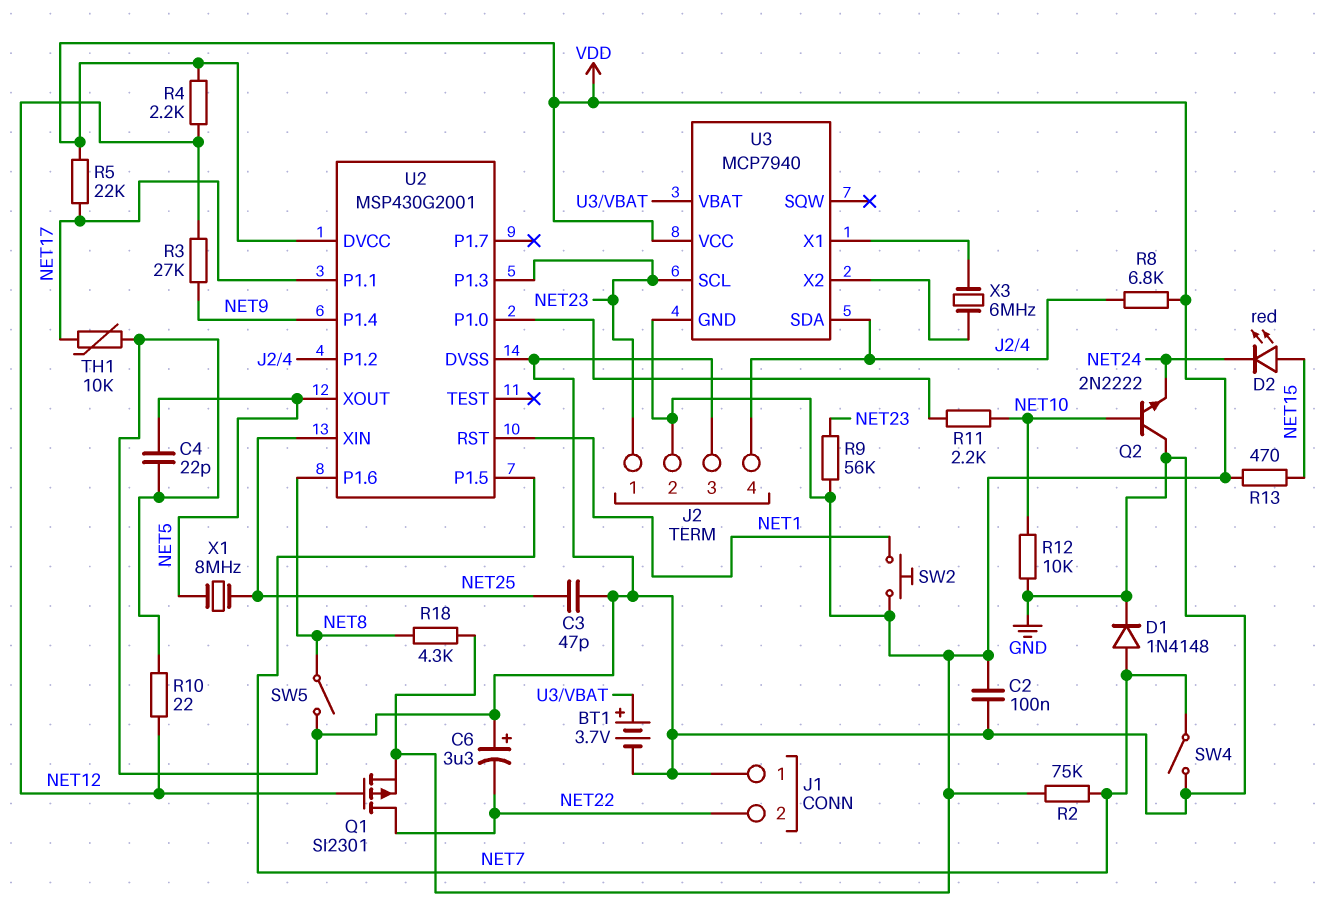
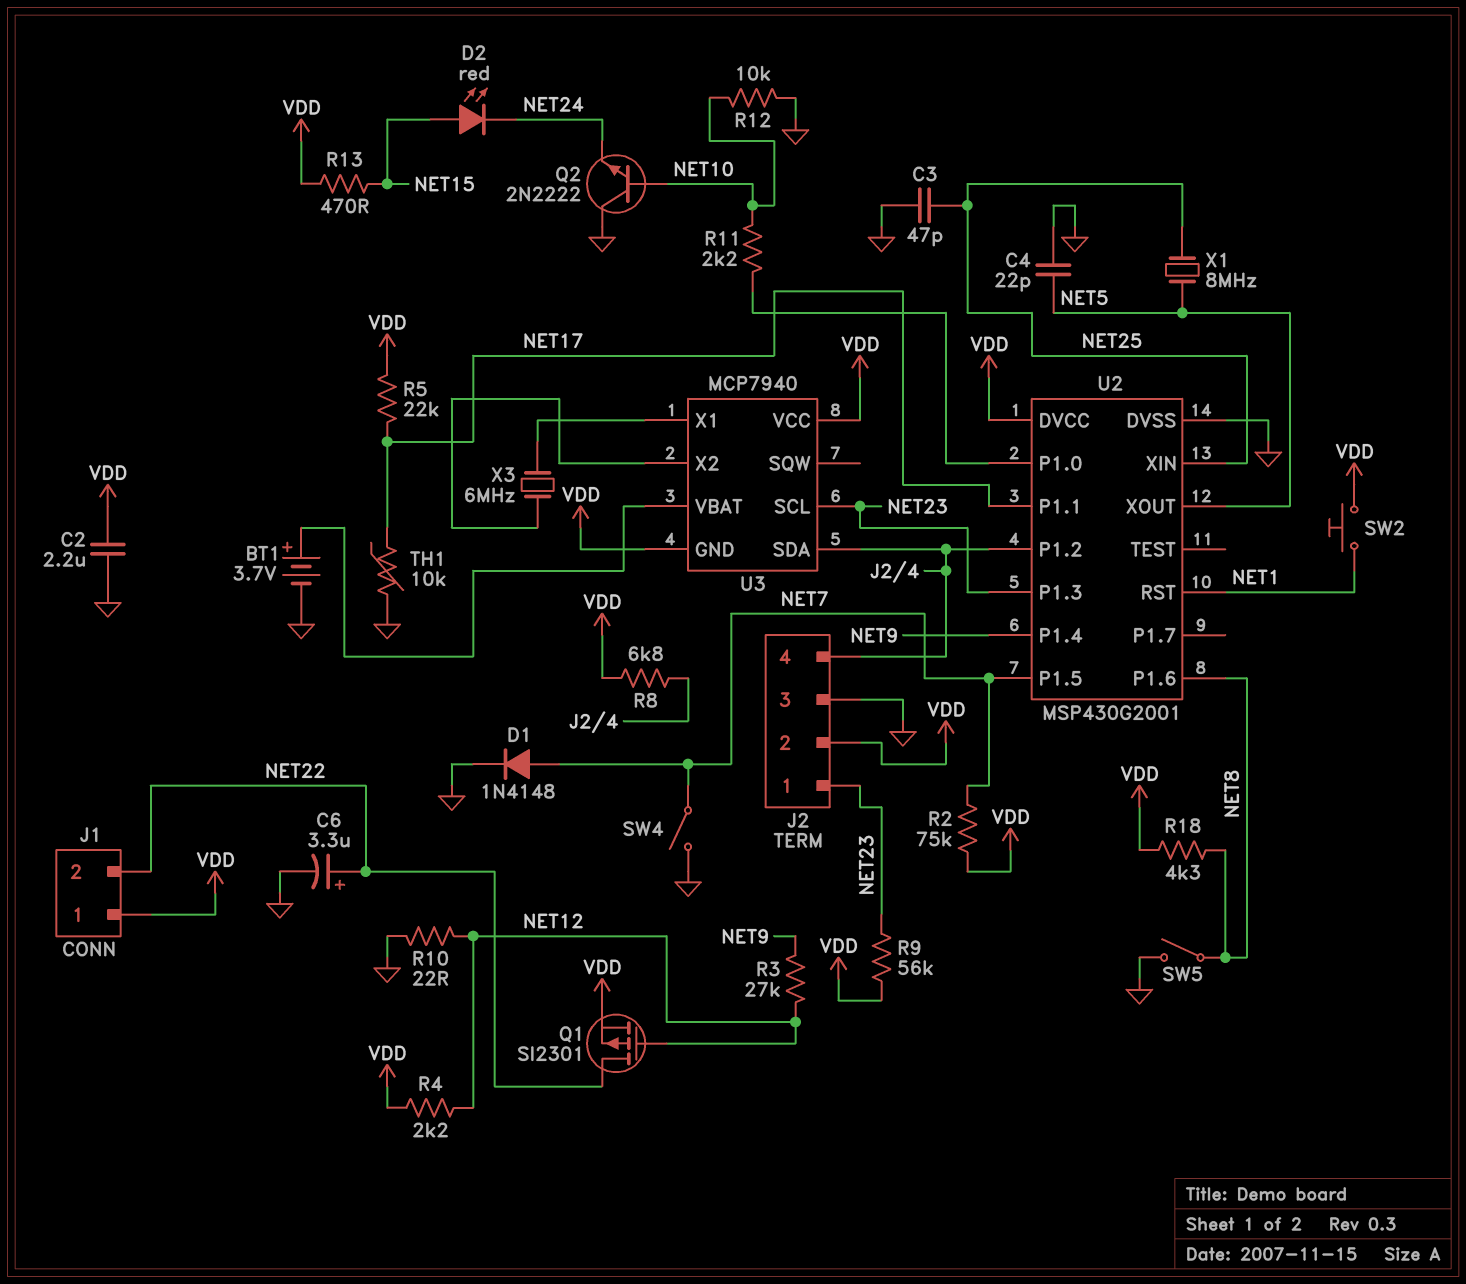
C2: 100nF (GND, VDD) -> 2.2uF (GND, VDD)
C6: 3.3uF (plus GND, minus NET22) -> 3.3uF (plus NET22, minus GND)
J1 pin 1: GND -> VDD

